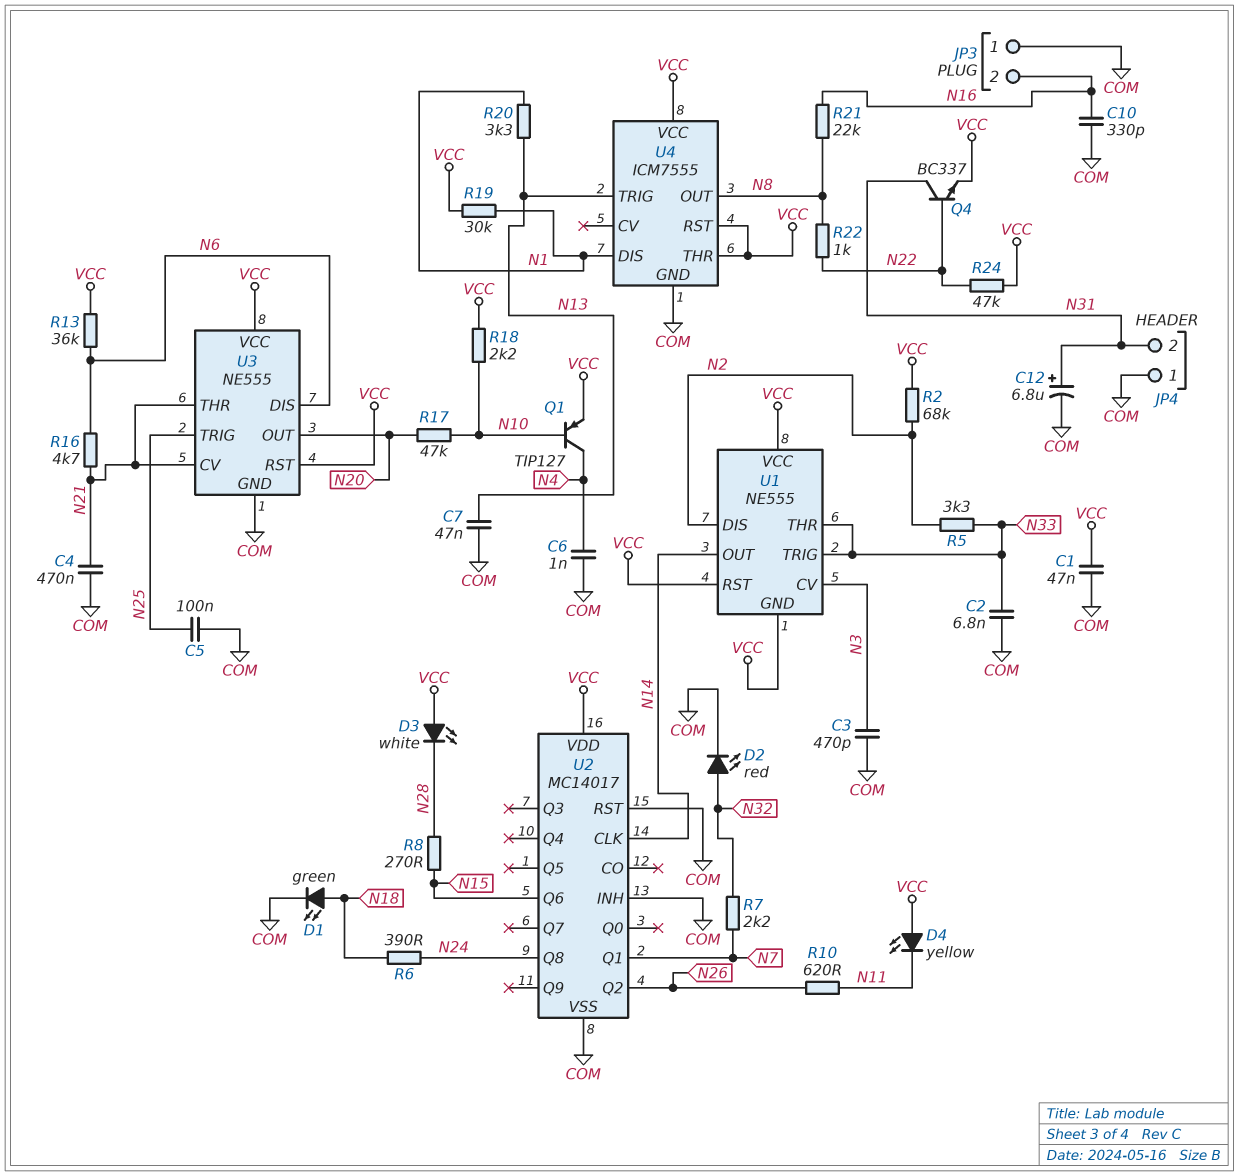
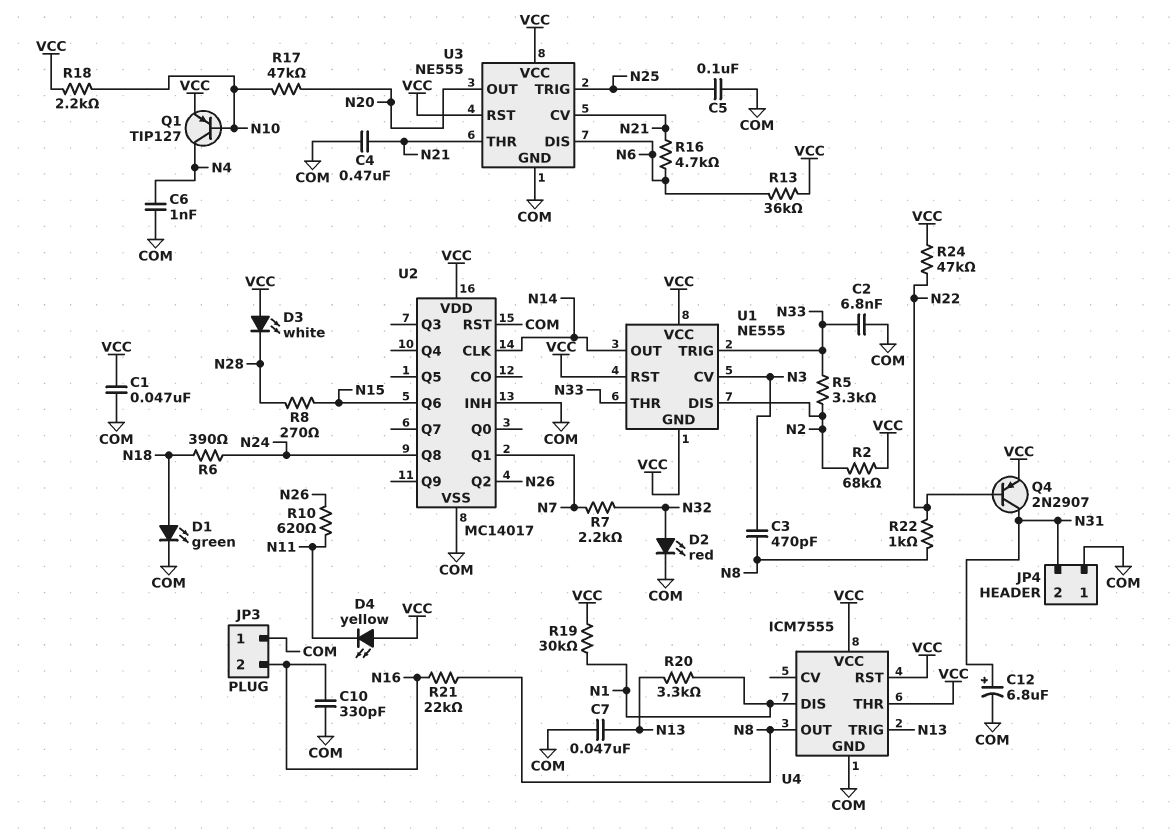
C3: 470pF (COM, N3) -> 470pF (N3, N8)
Q4: NPN BC337 (B N22, C N31, E VCC) -> PNP 2N2907 (B N22, C N31, E VCC)

